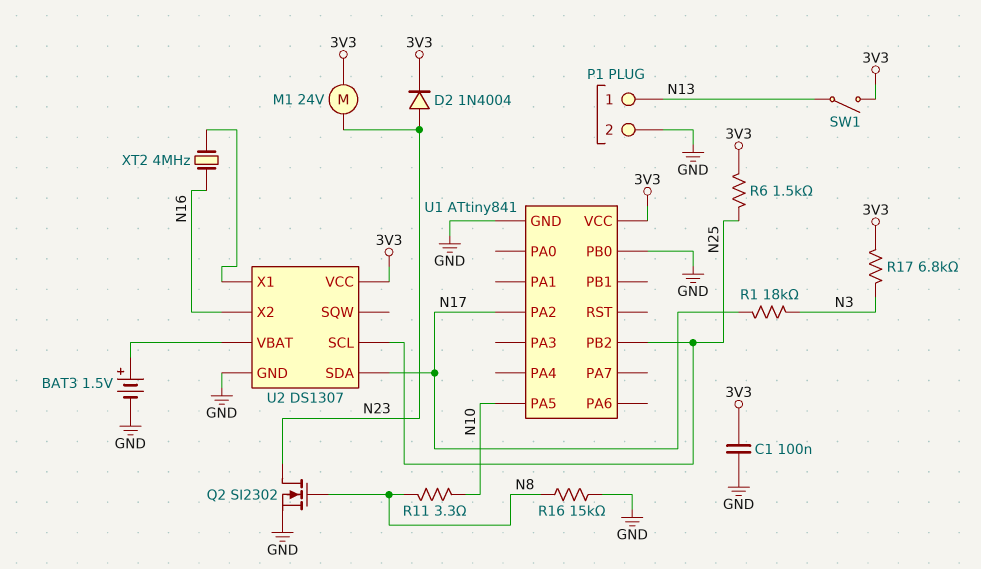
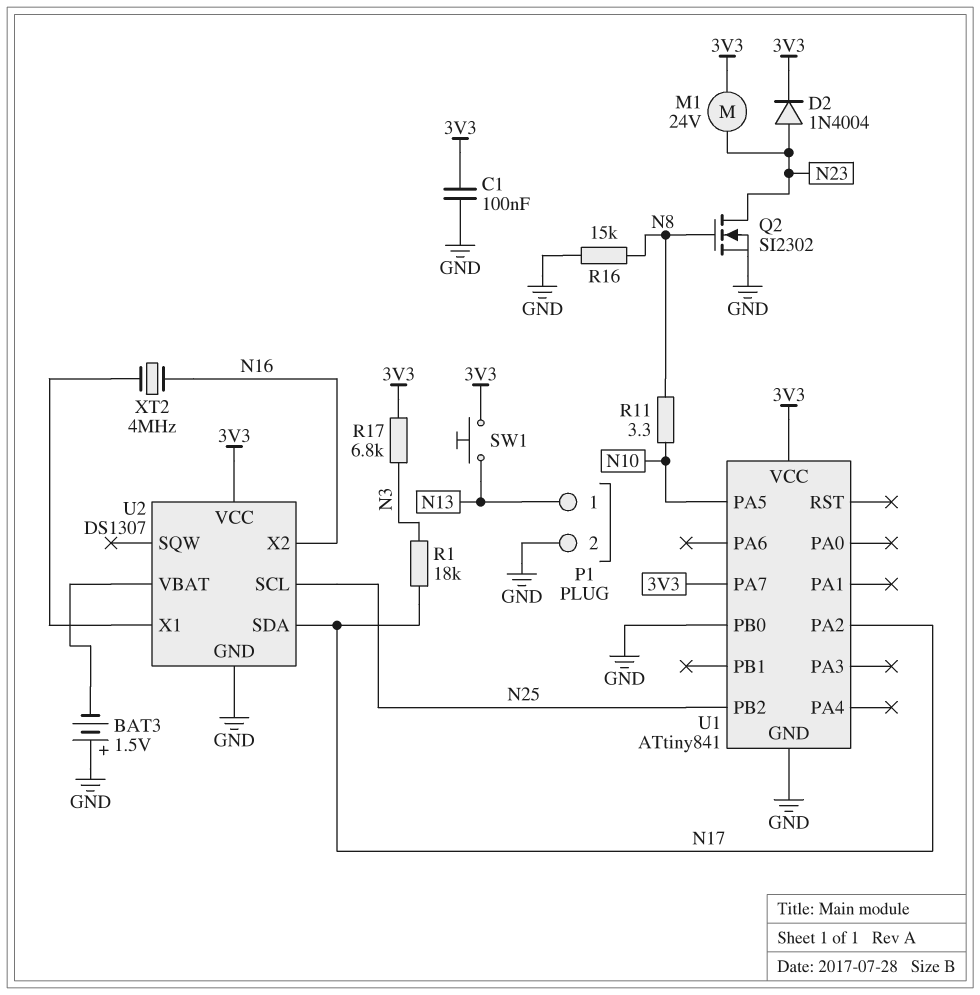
BAT3: 1.5V (plus U2/VBAT, minus GND) -> 1.5V (plus GND, minus U2/VBAT)
R6: 1.5k (3V3, N25) -> none
SW1: switch (3V3, N13) -> button (3V3, N13)
U1 pin PA7: none -> 3V3

